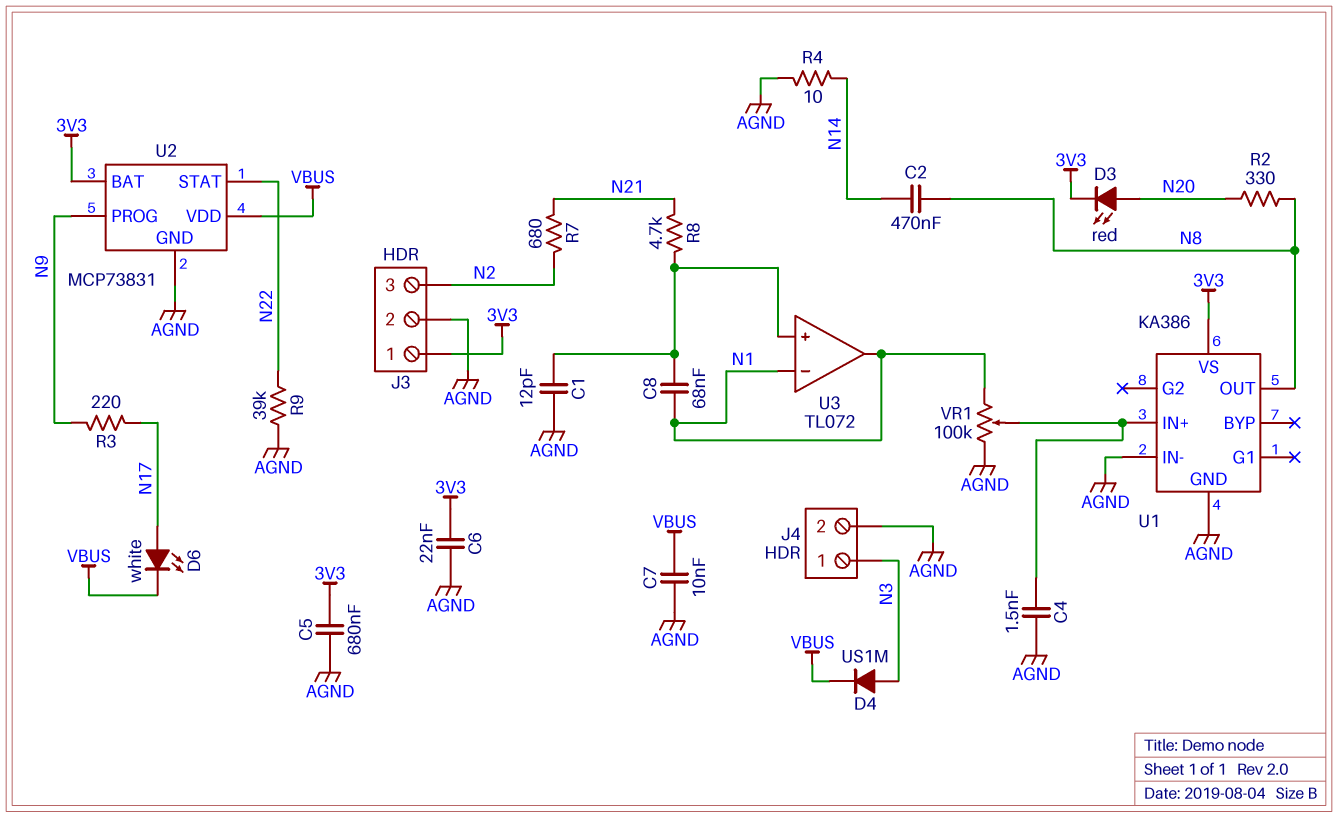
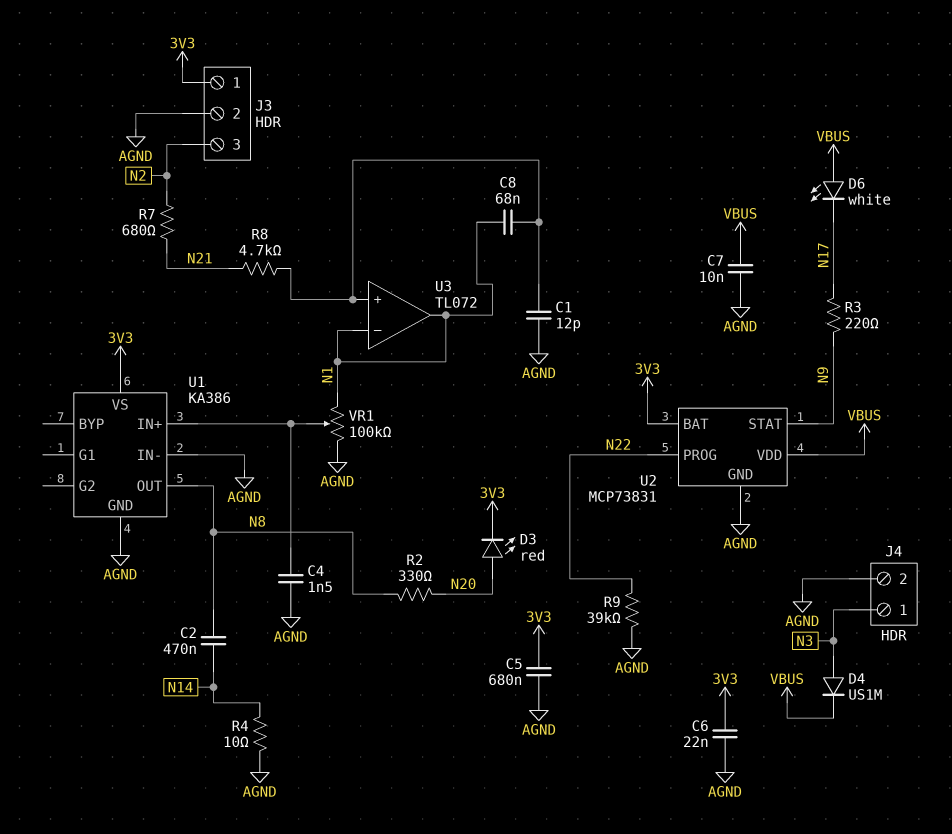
D6: LED white (A N17, K VBUS) -> LED white (A VBUS, K N17)
U2 pin PROG: N9 -> N22
U2 pin STAT: N22 -> N9

